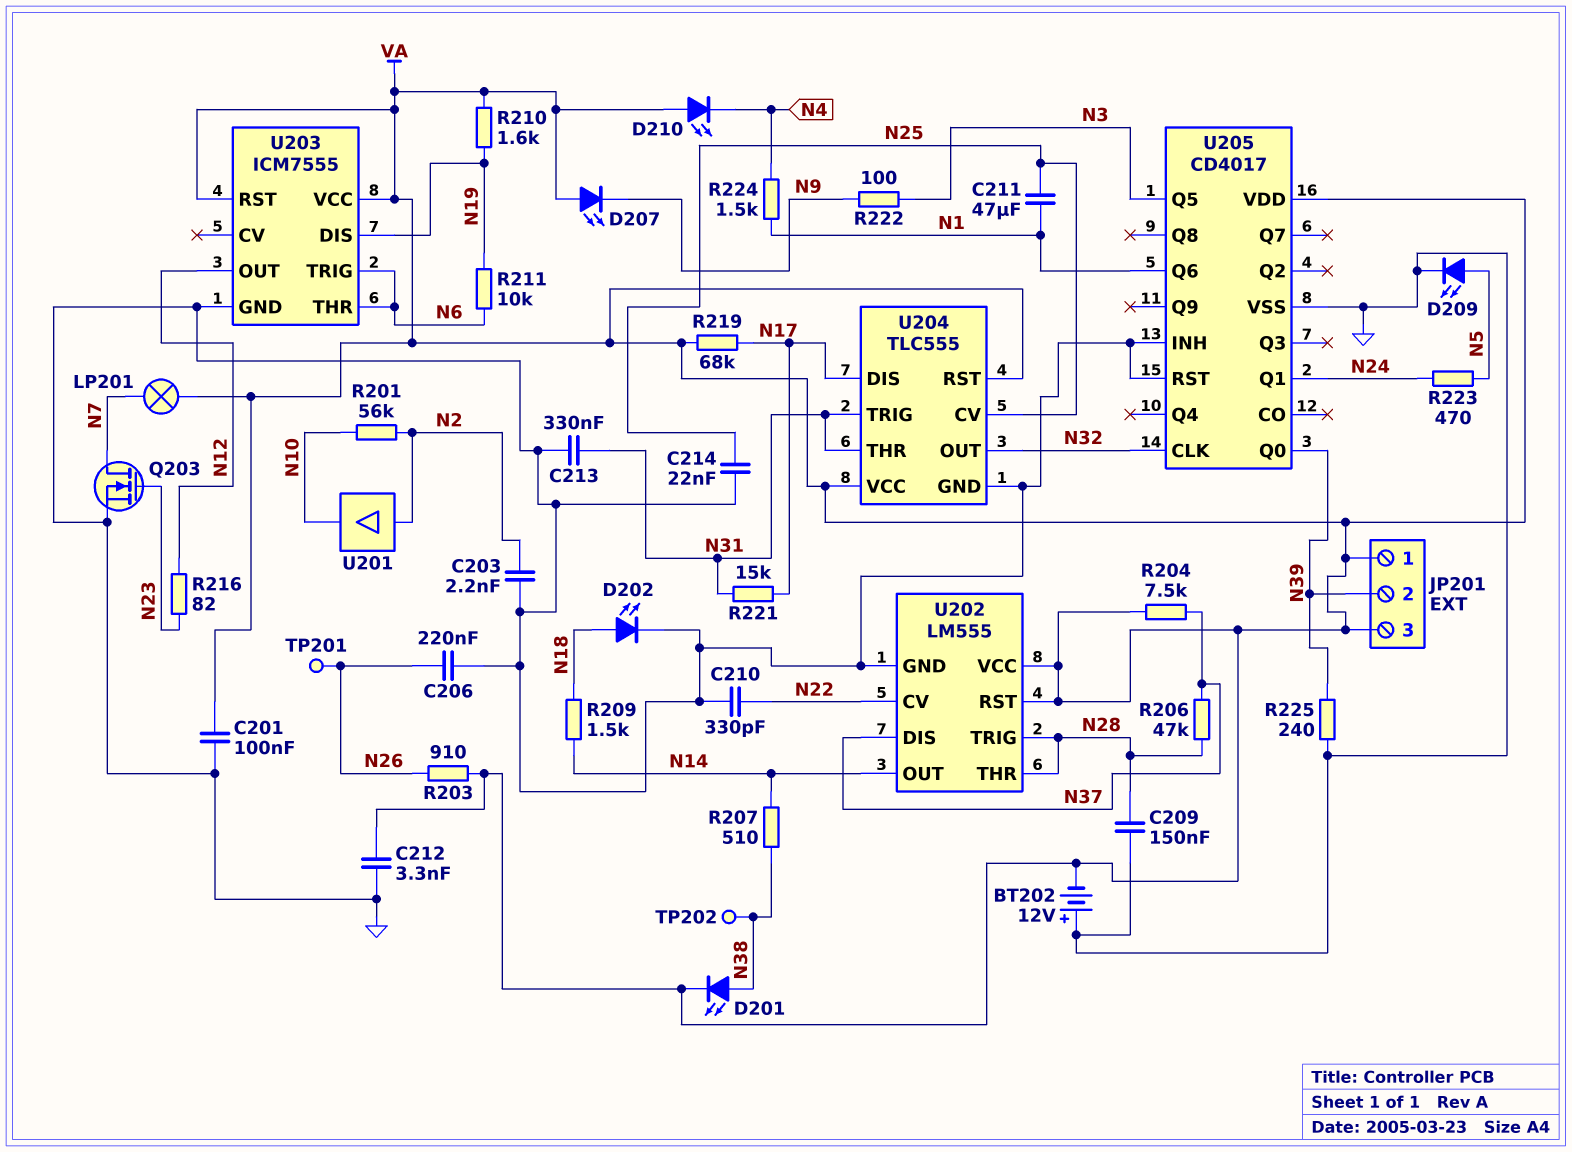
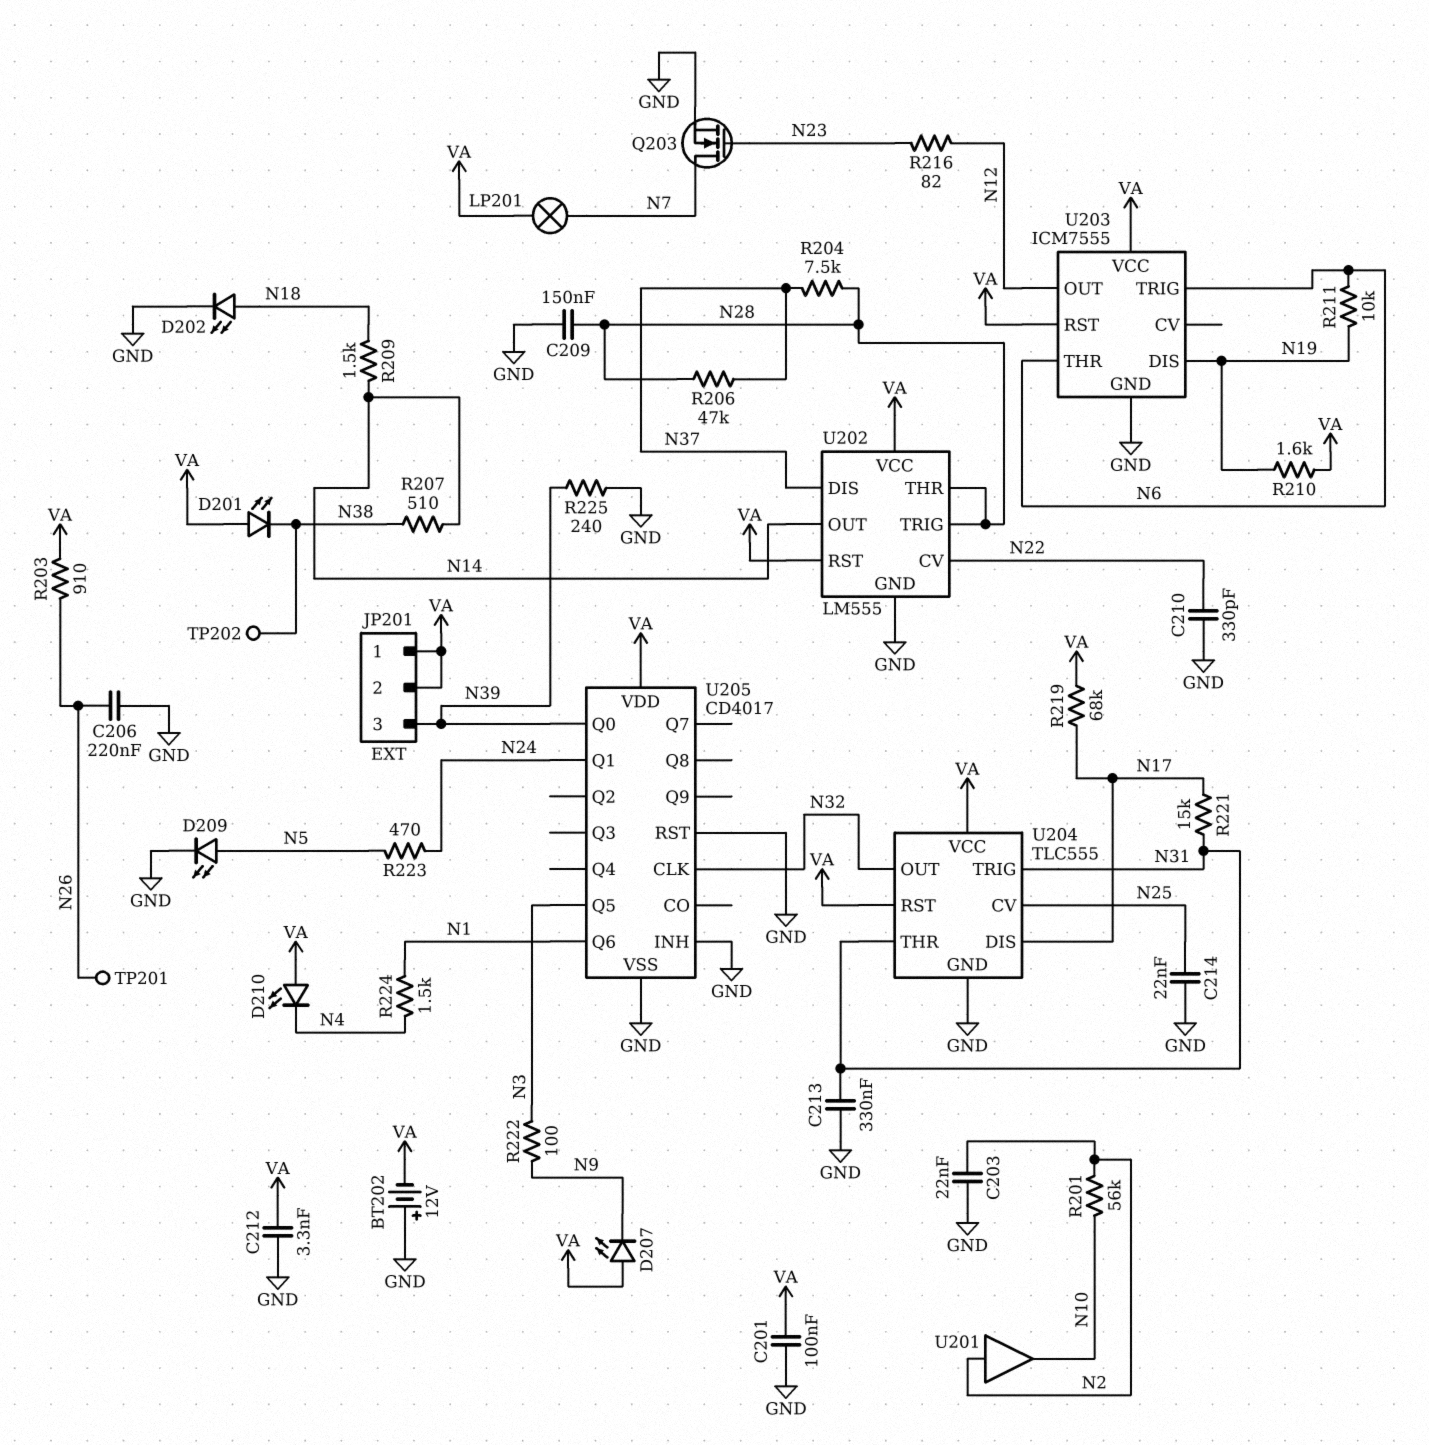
C203: 2.2nF (GND, N2) -> 22nF (GND, N2)
C211: 47uF (N1, N25) -> none
D201: LED (A N38, K VA) -> LED (A VA, K N38)
JP201 pin 2: N39 -> VA
JP201 pin 3: VA -> N39
R204: 7.5k (N37, VA) -> 7.5k (N28, N37)

